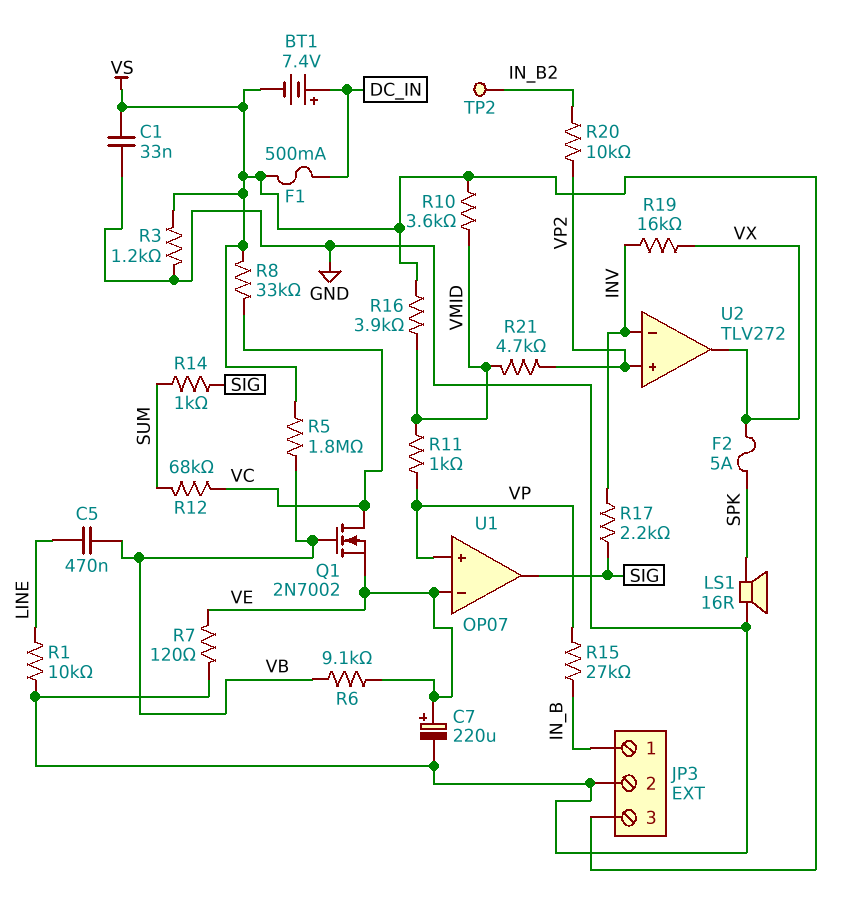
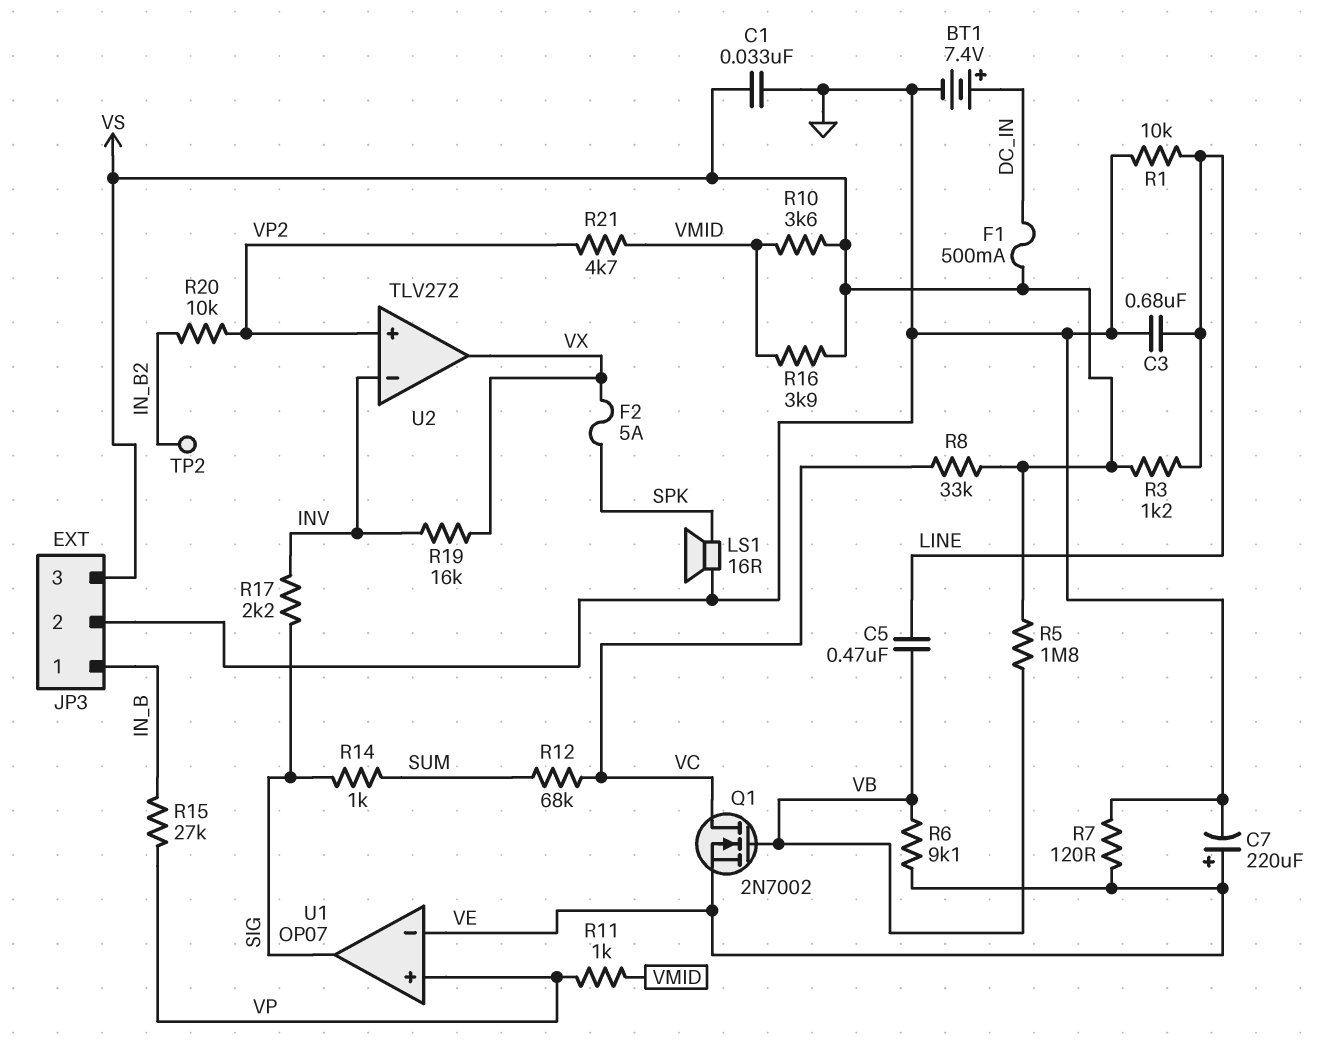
BT1: 7.4V (plus DC_IN, minus VS) -> 7.4V (plus DC_IN, minus GND)
C3: none -> 680nF (GND, LINE)
R3: 1.2k (GND, VS) -> 1.2k (LINE, VS)

